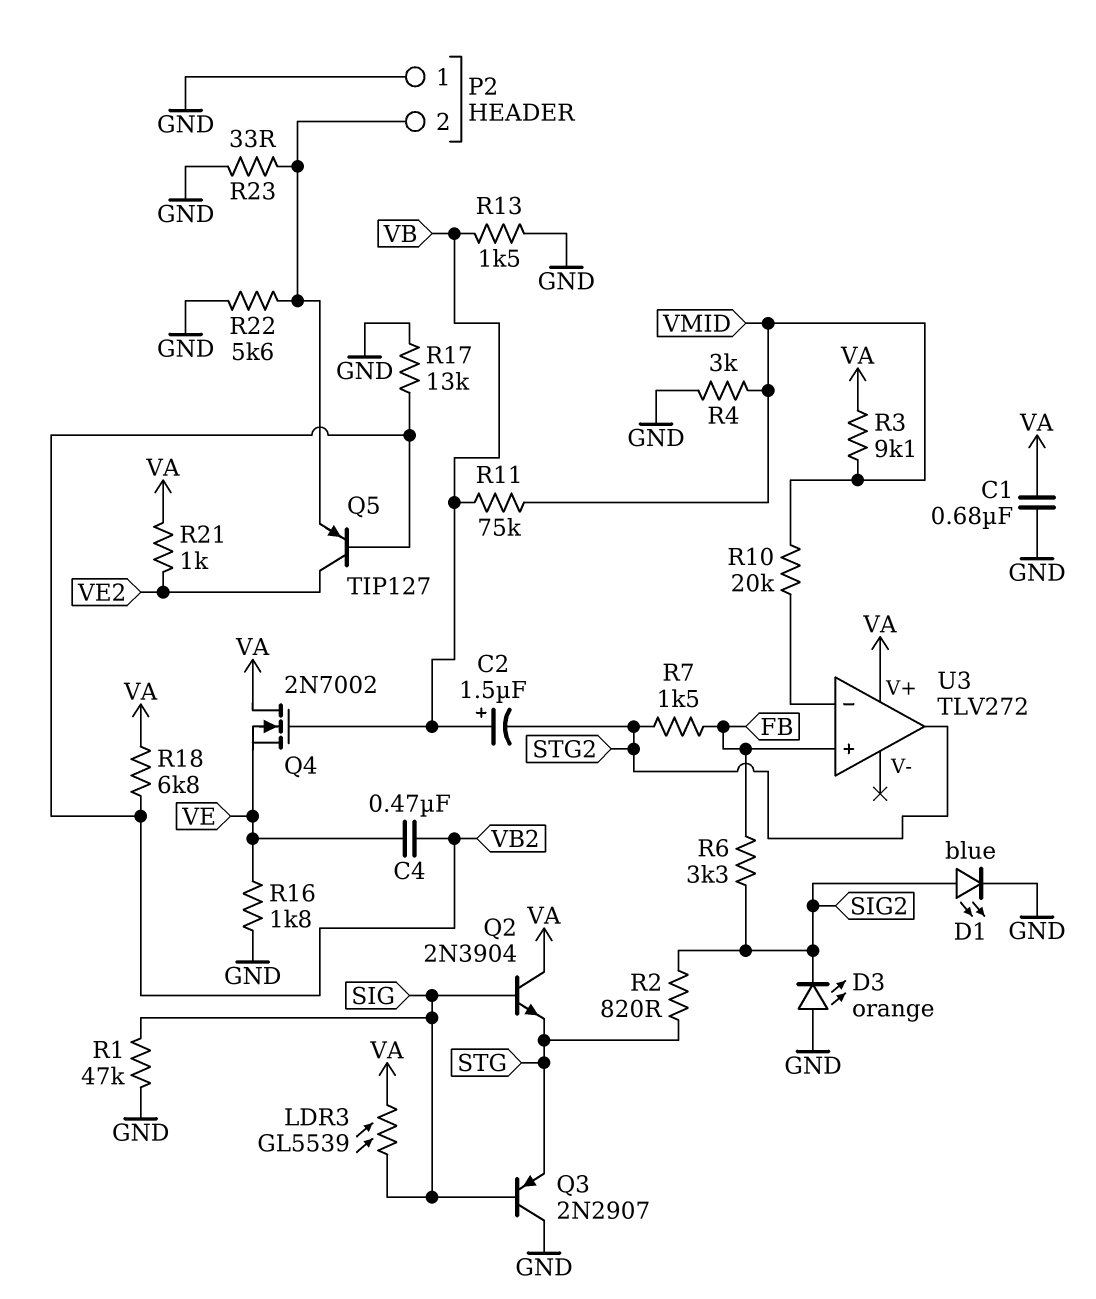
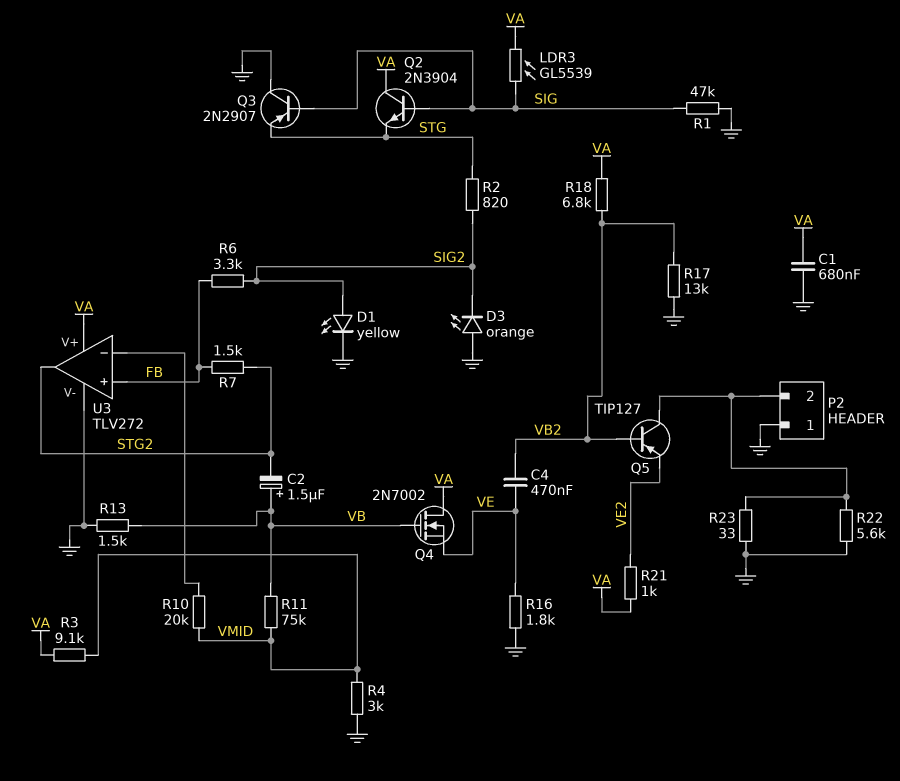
D1: LED blue (A SIG2, K GND) -> LED yellow (A SIG2, K GND)
Q5: PNP TIP127 (B VB2, C VE2, E P2/2) -> PNP TIP127 (B VB2, C P2/2, E VE2)
U3 pin V-: none -> GND

